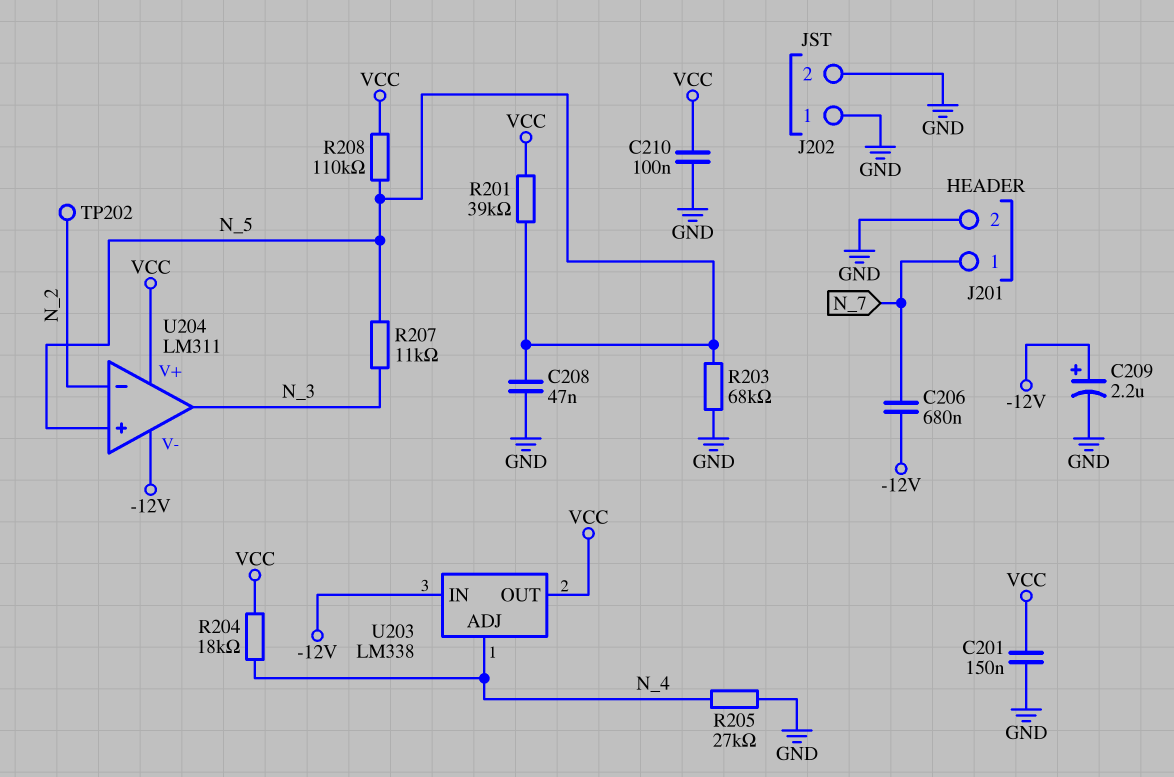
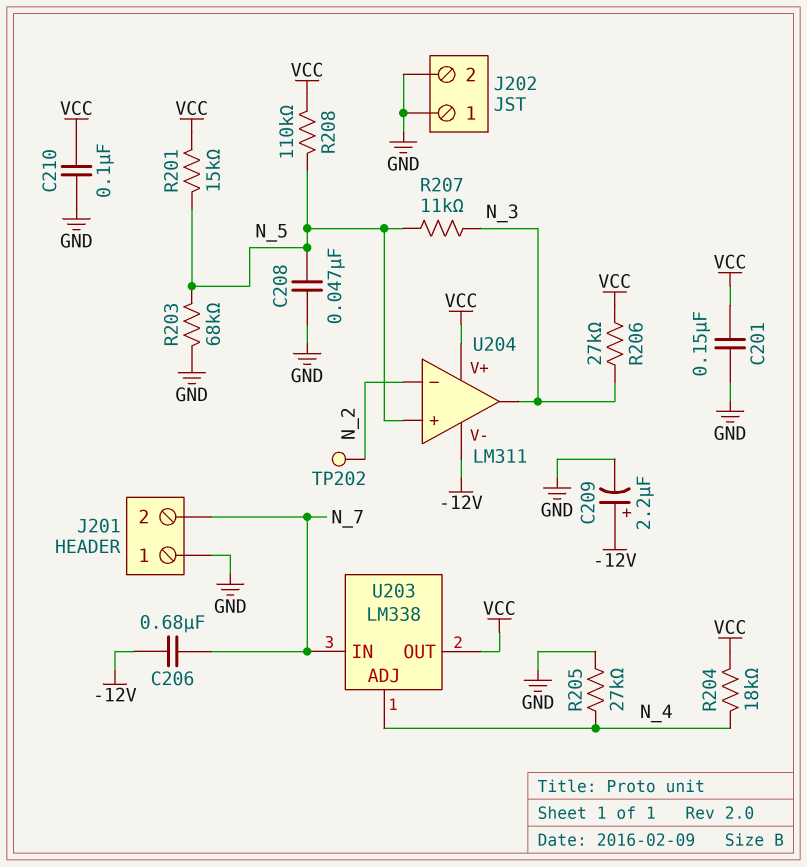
J201 pin 1: N_7 -> GND
J201 pin 2: GND -> N_7
R201: 39k (N_5, VCC) -> 15k (N_5, VCC)
R206: none -> 27k (N_3, VCC)
U203 pin IN: -12V -> N_7

